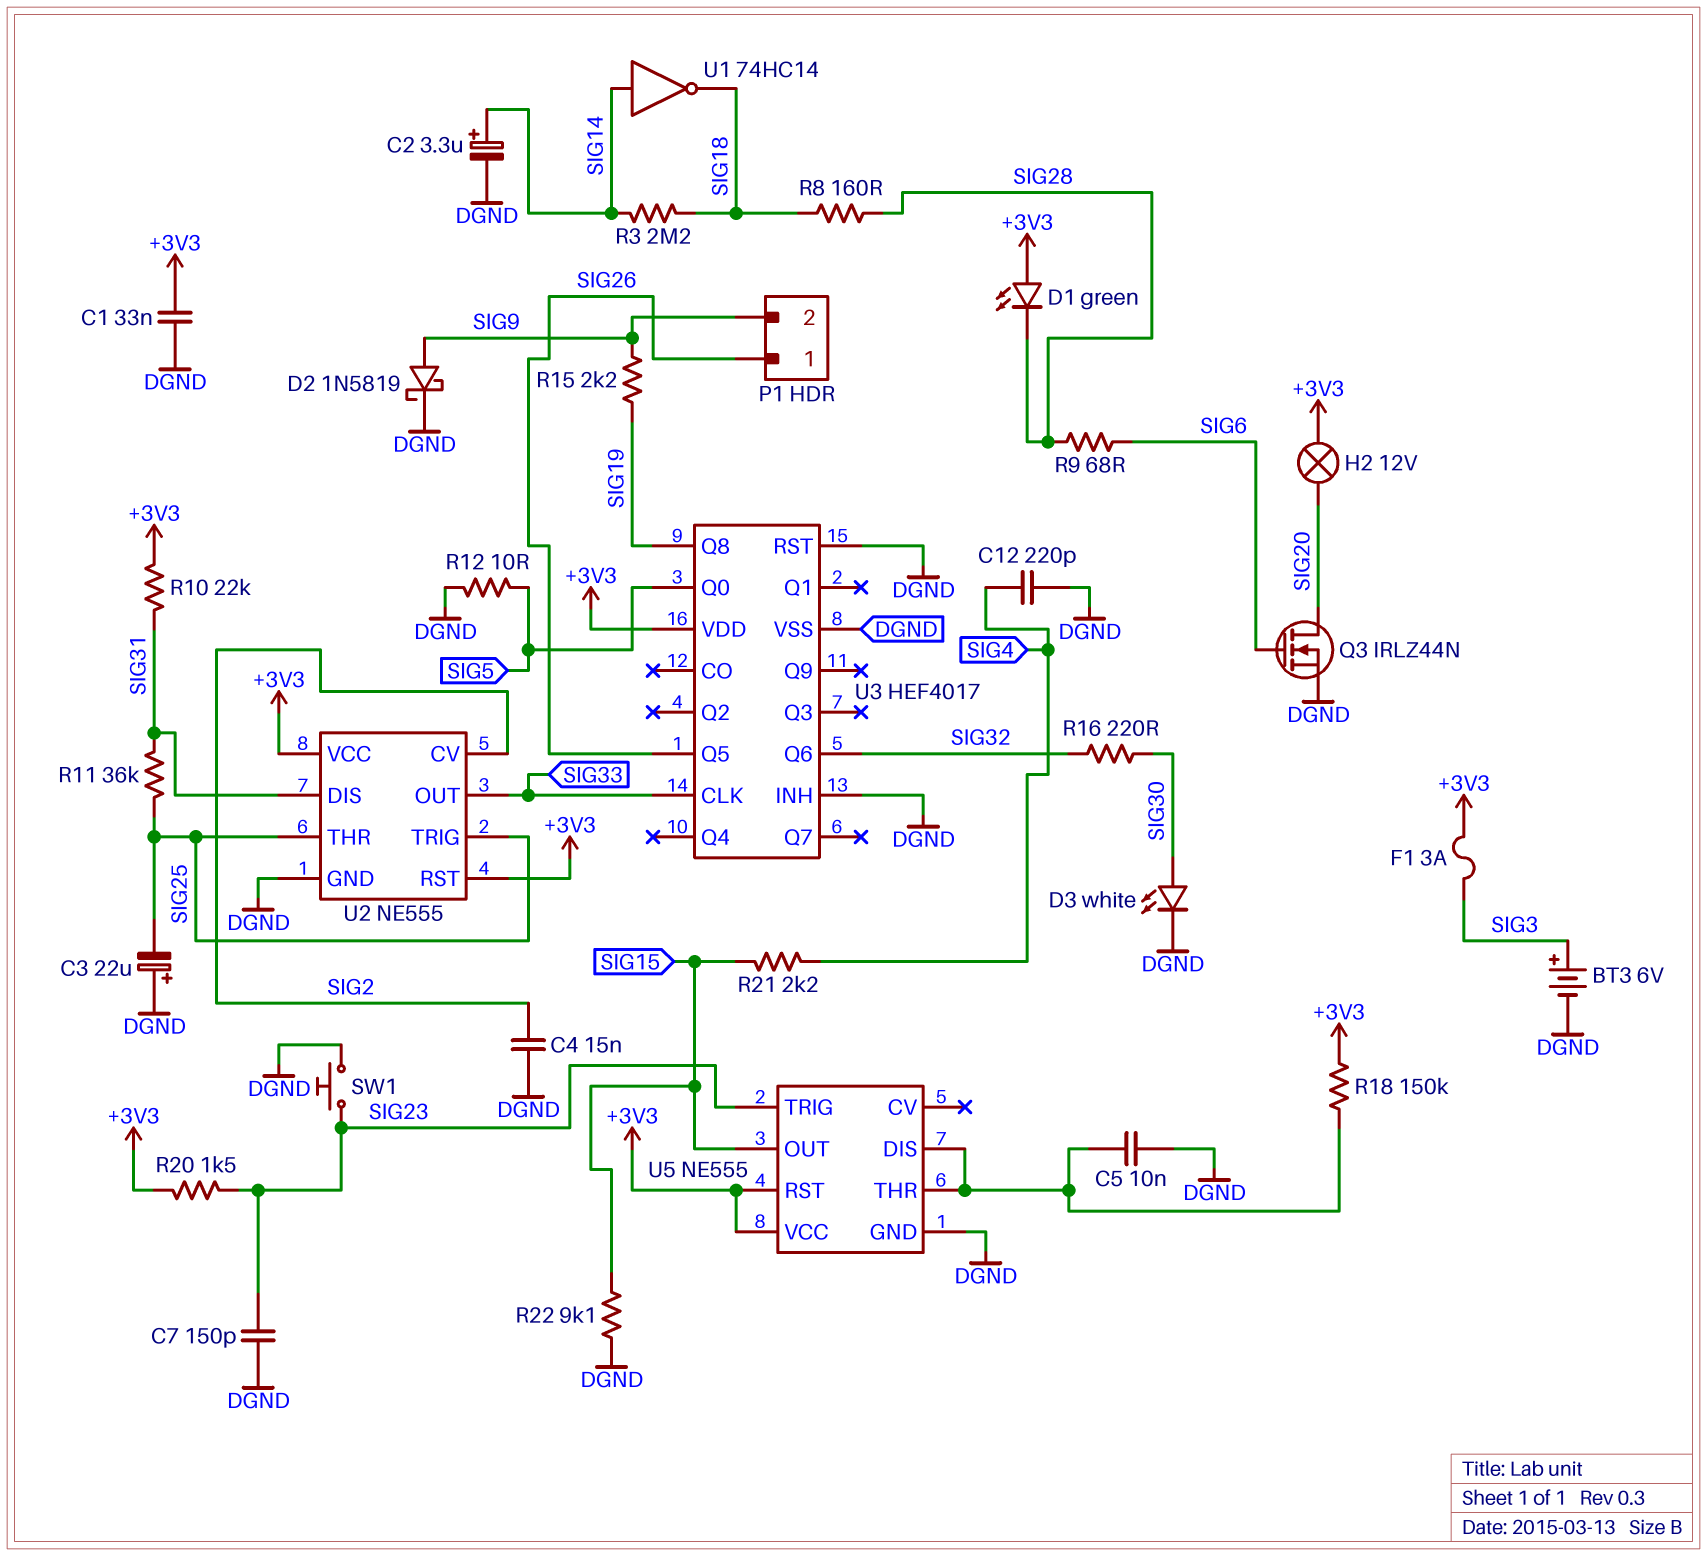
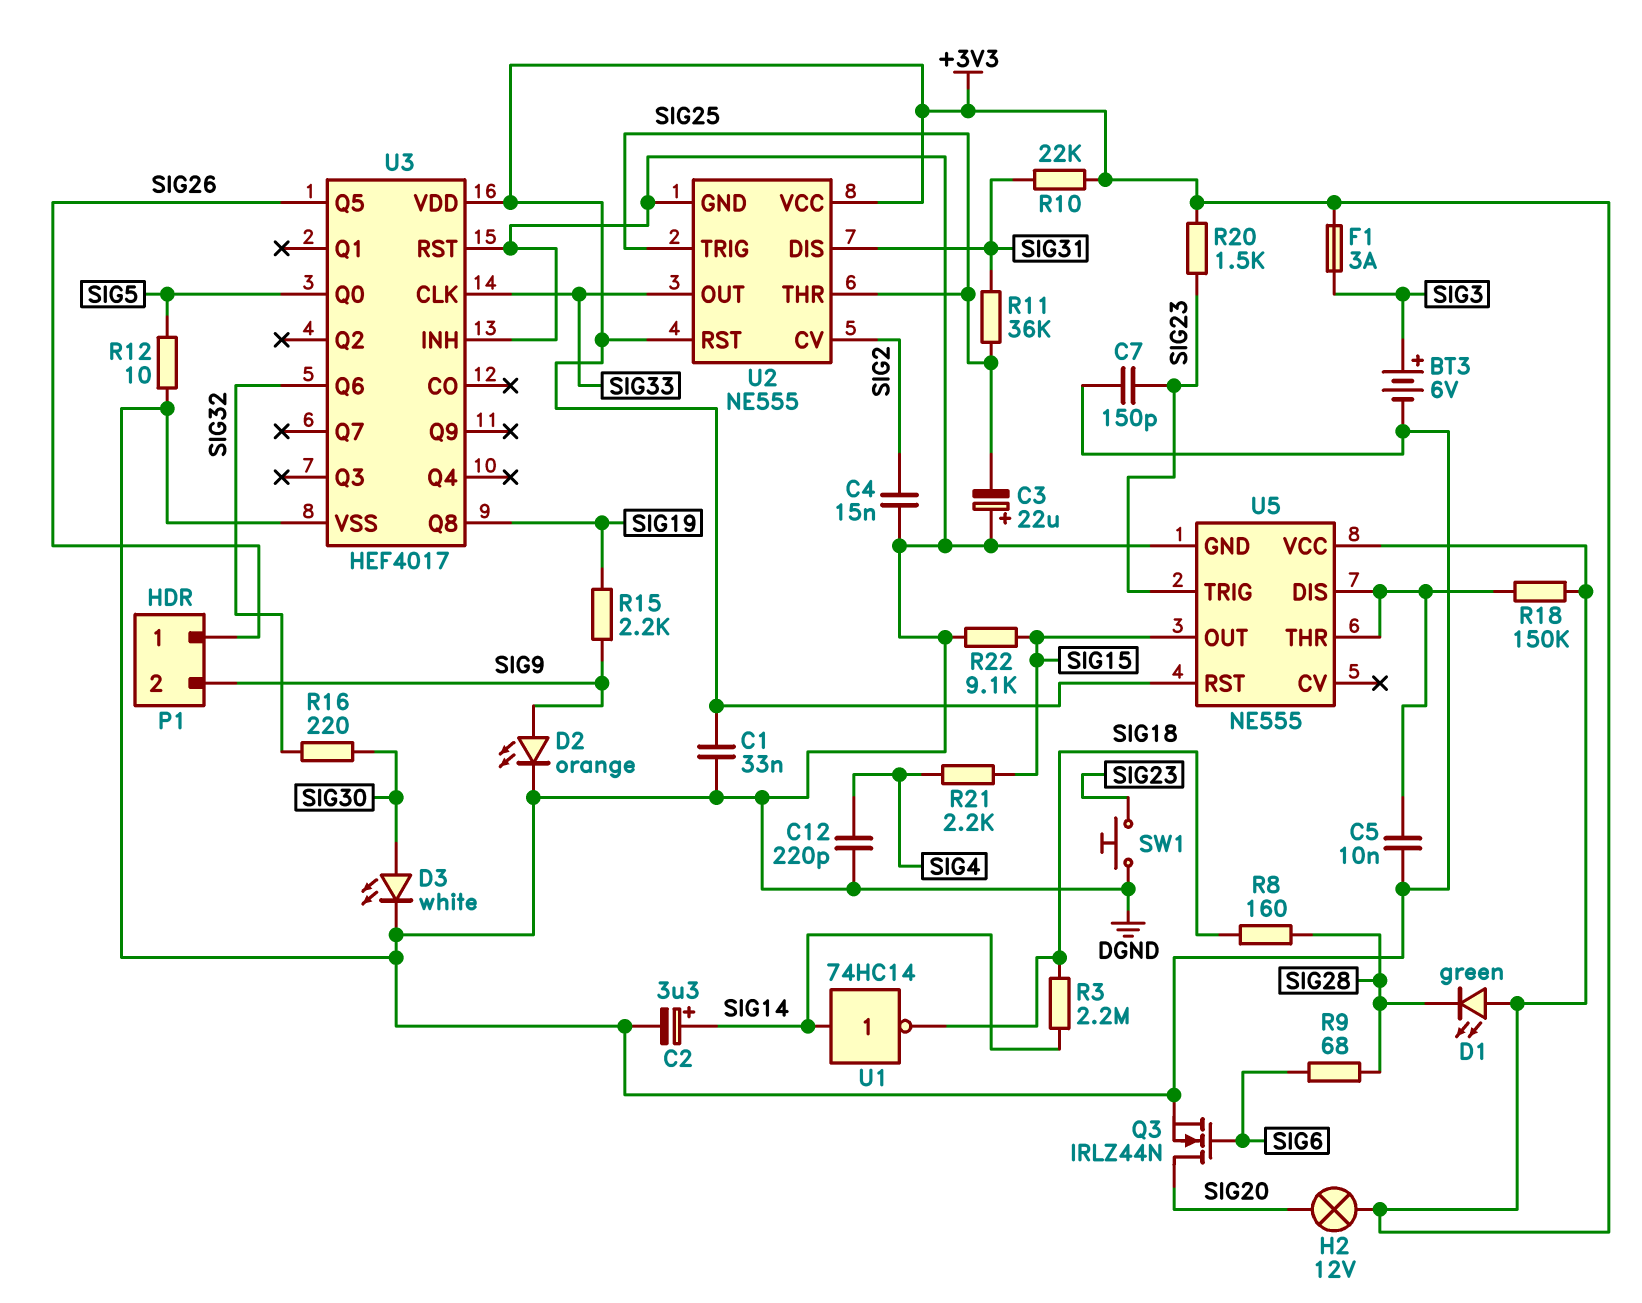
D2: schottky 1N5819 (A SIG9, K DGND) -> LED orange (A SIG9, K DGND)

